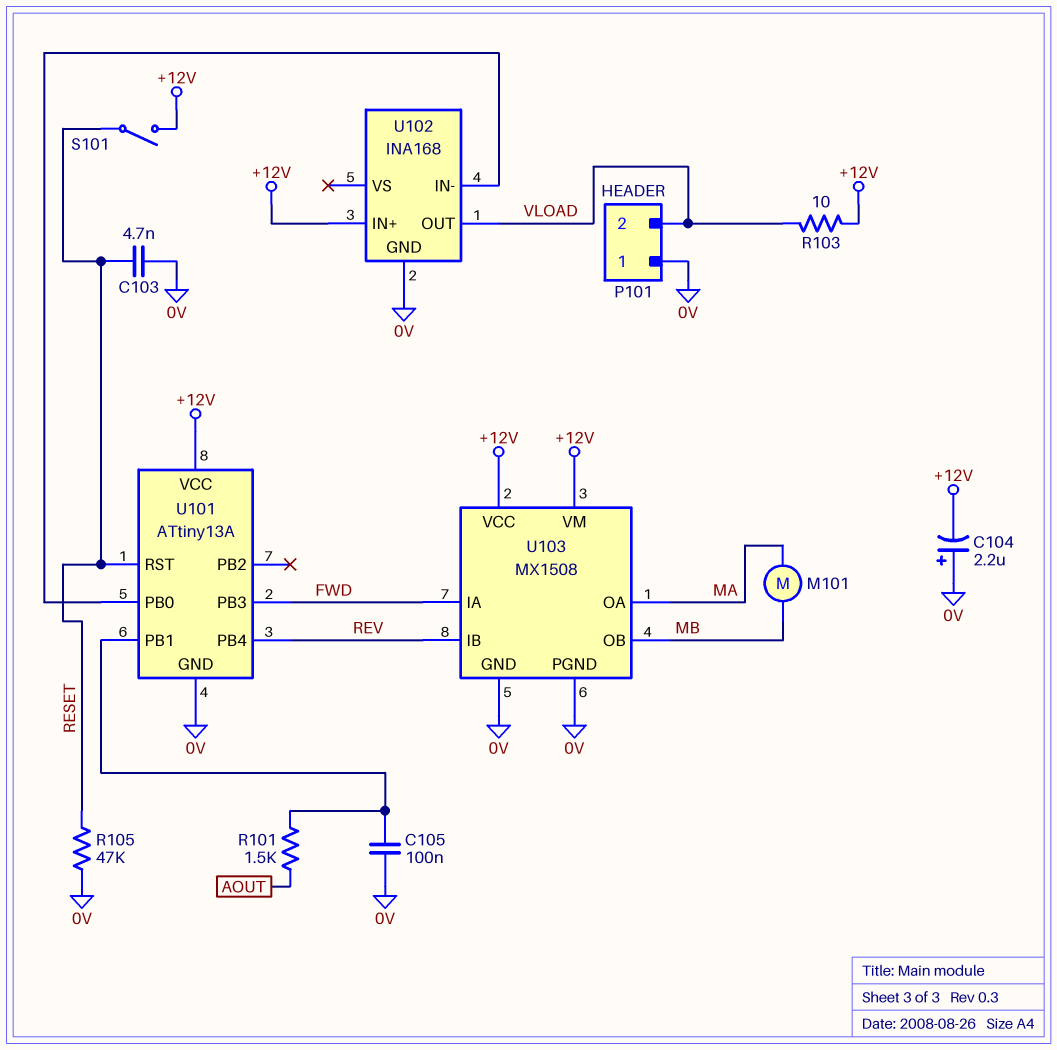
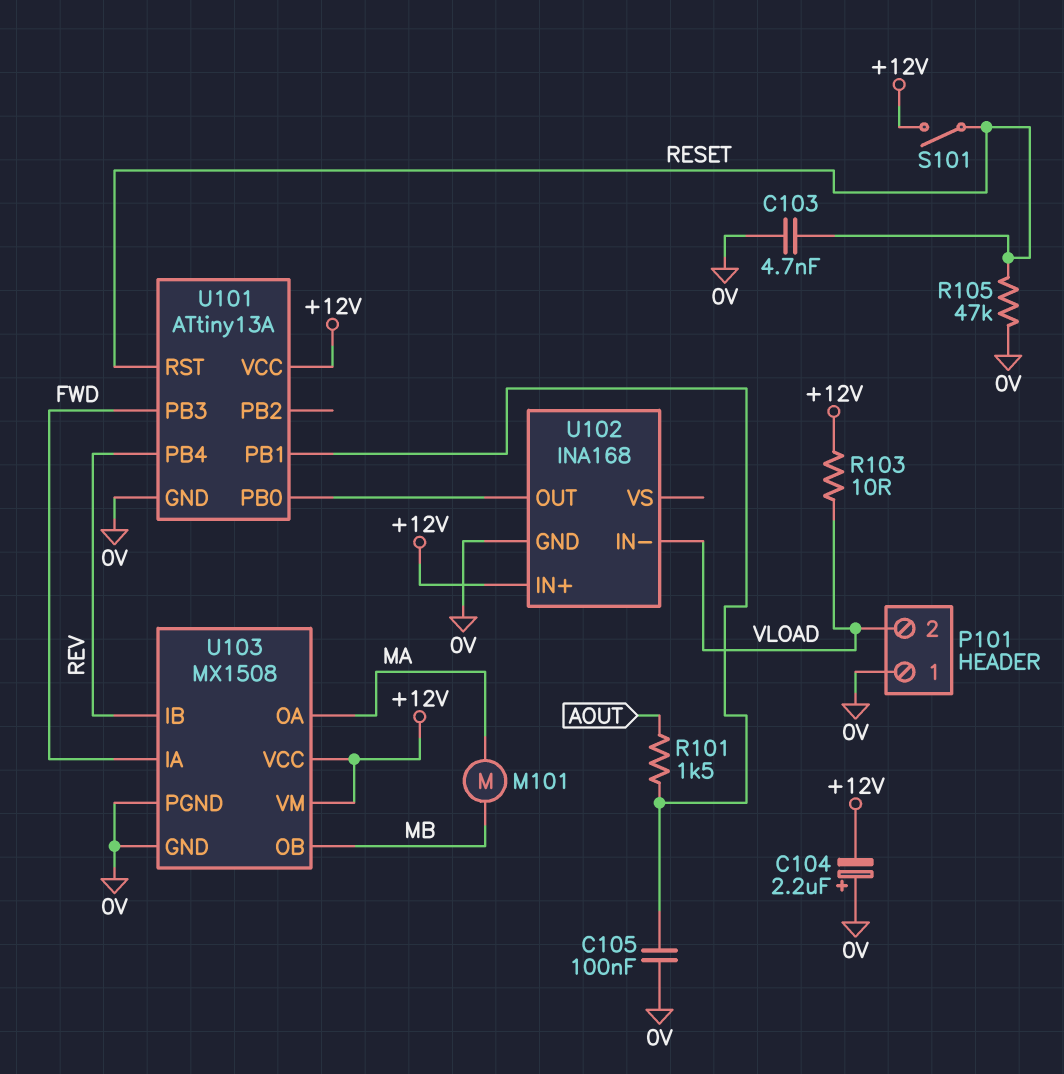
U102 pin IN-: U101/PB0 -> VLOAD
U102 pin OUT: VLOAD -> U101/PB0

